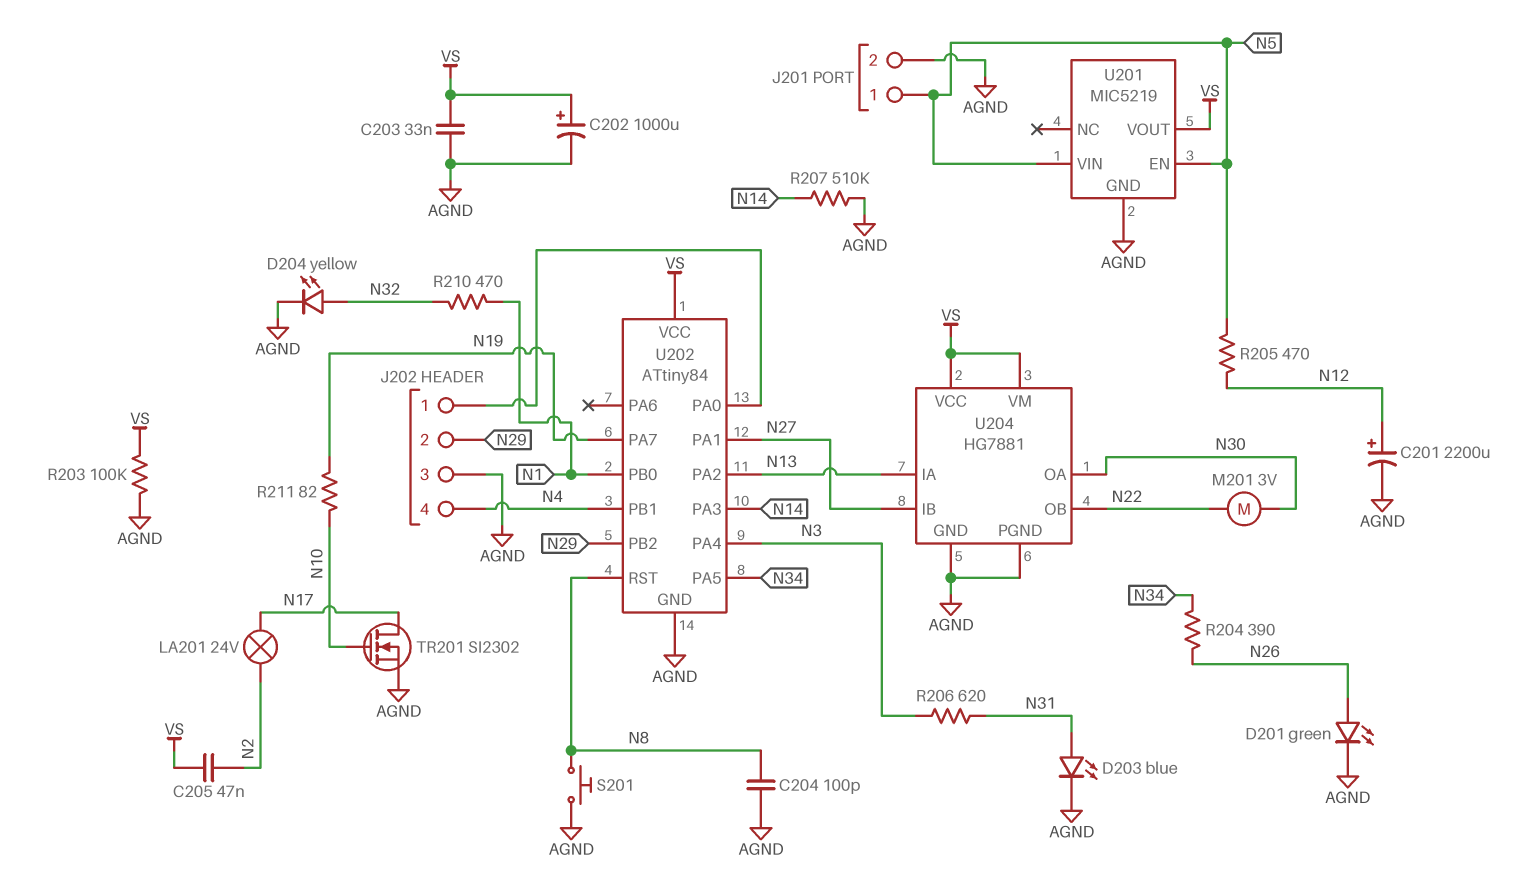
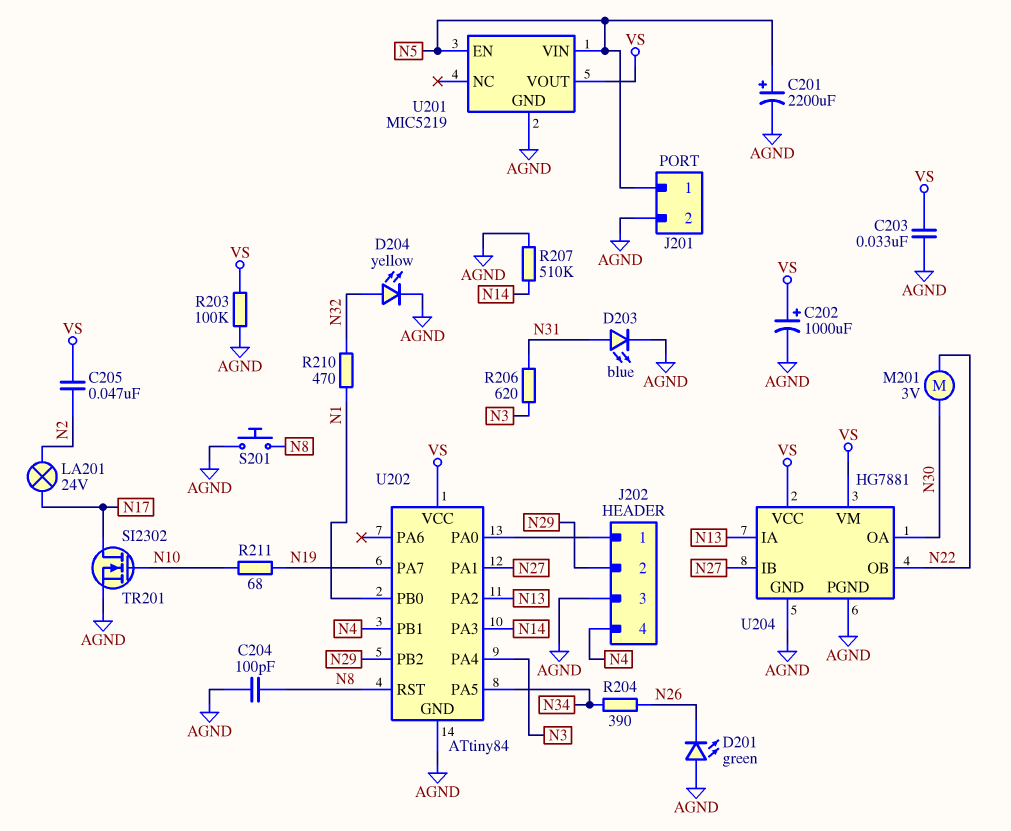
C201: 2200uF (plus N12, minus AGND) -> 2200uF (plus N5, minus AGND)
D201: LED green (A N26, K AGND) -> LED green (A AGND, K N26)
R205: 470 (N5, N12) -> none
R211: 82 (N10, N19) -> 68 (N10, N19)

